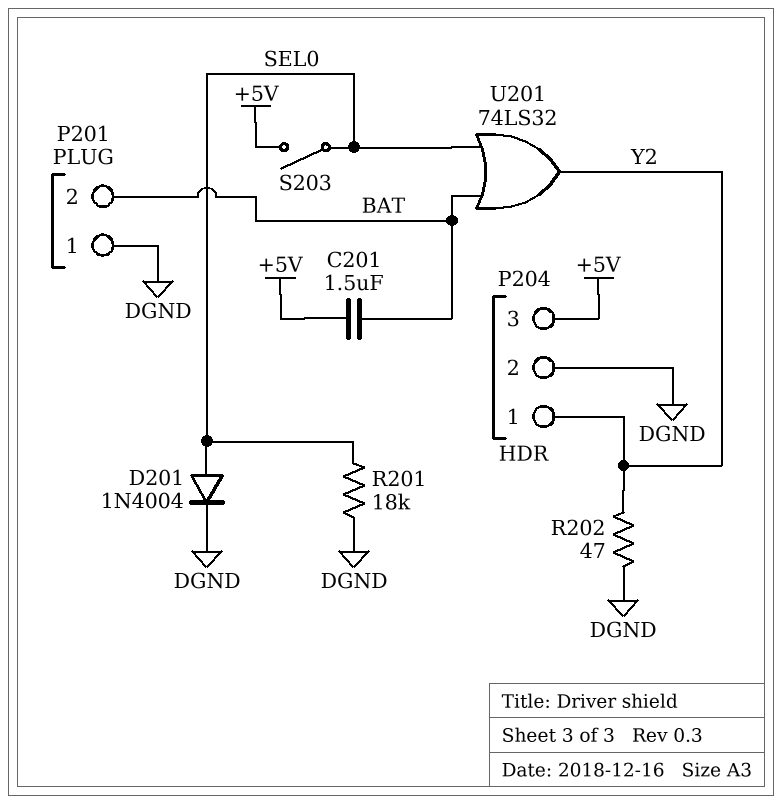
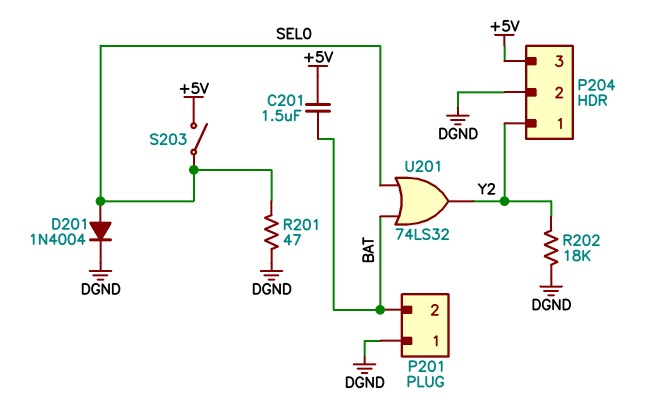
R201: 18k (DGND, SEL0) -> 47 (DGND, SEL0)
R202: 47 (DGND, Y2) -> 18k (DGND, Y2)

